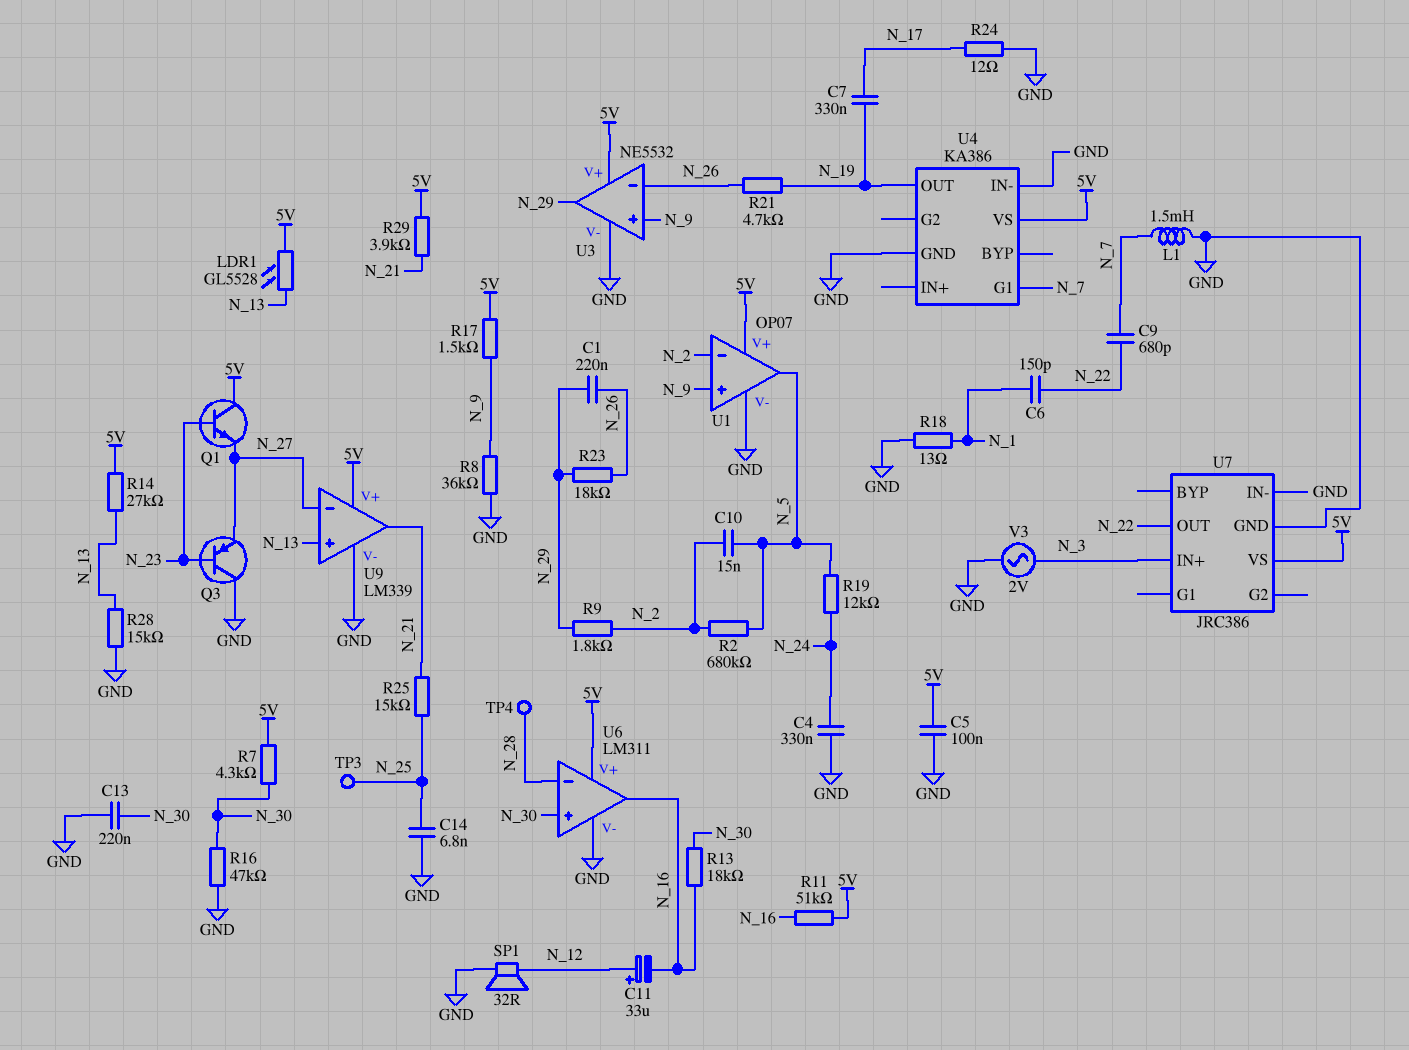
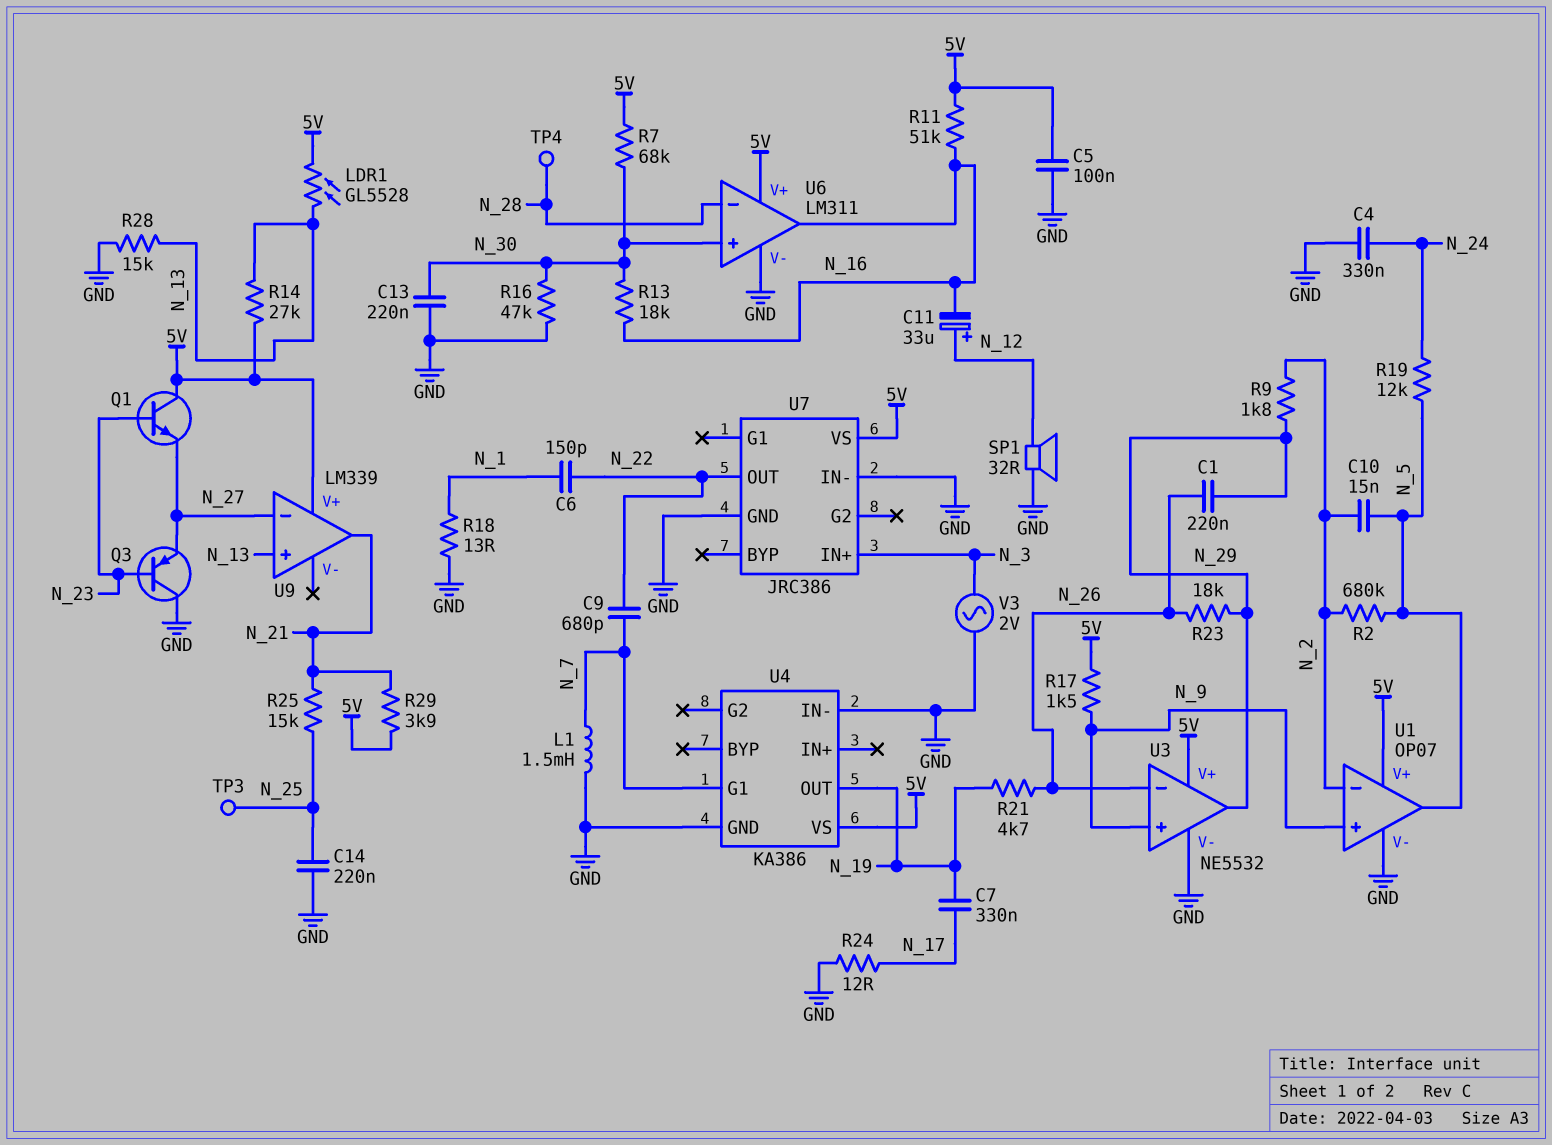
C14: 6.8nF (GND, N_25) -> 220nF (GND, N_25)
R7: 4.3k (5V, N_30) -> 68k (5V, N_30)
R8: 36k (GND, N_9) -> none
U9 pin V-: GND -> none

